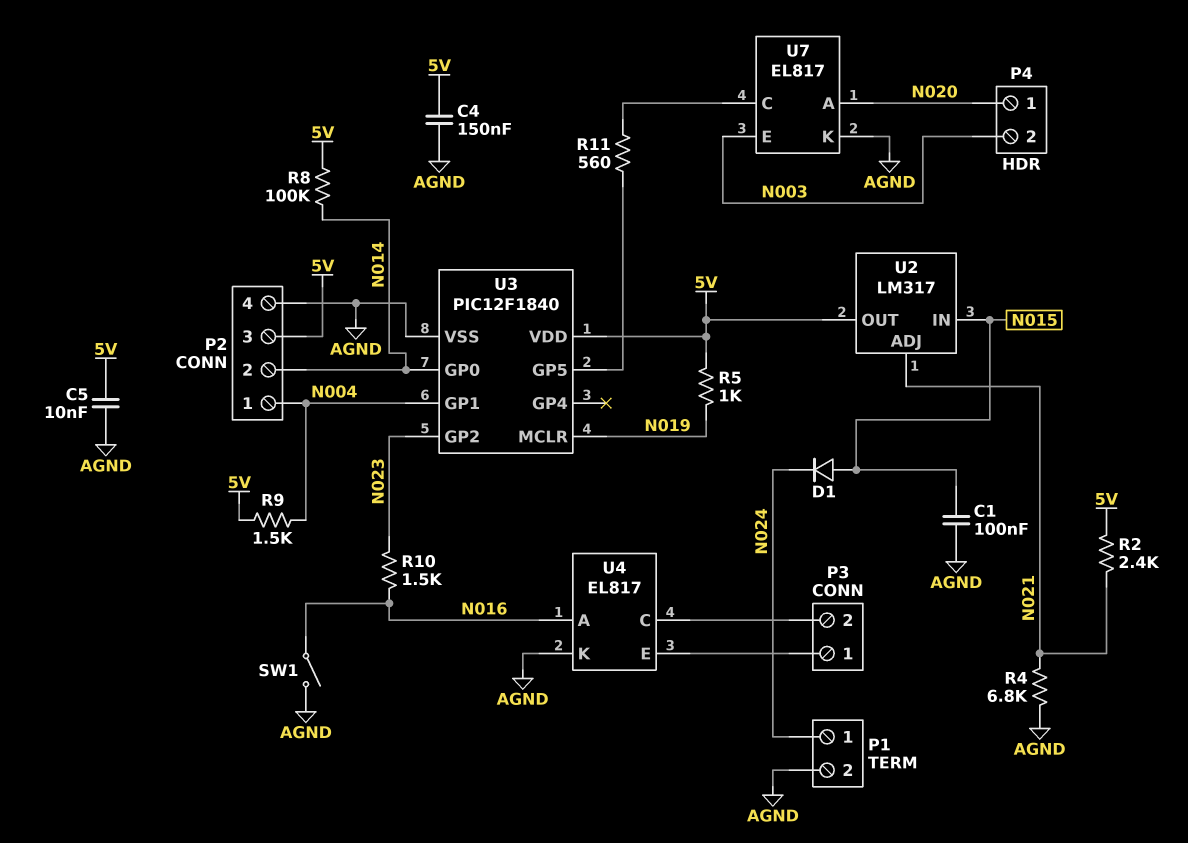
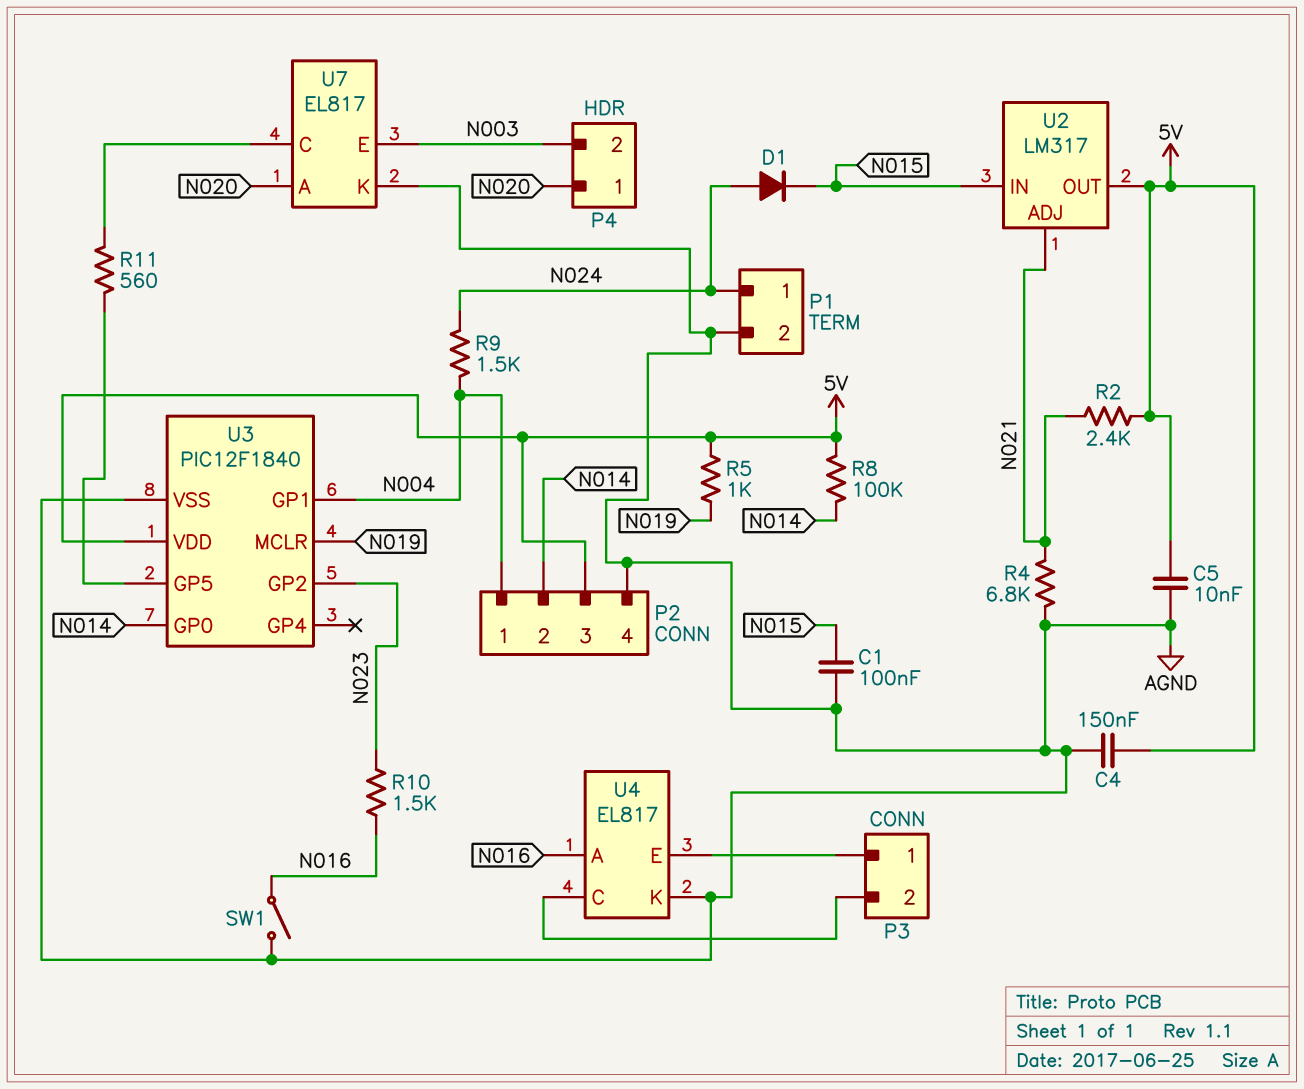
D1: diode (A N015, K N024) -> diode (A N024, K N015)
R9: 1.5k (5V, N004) -> 1.5k (N004, N024)

